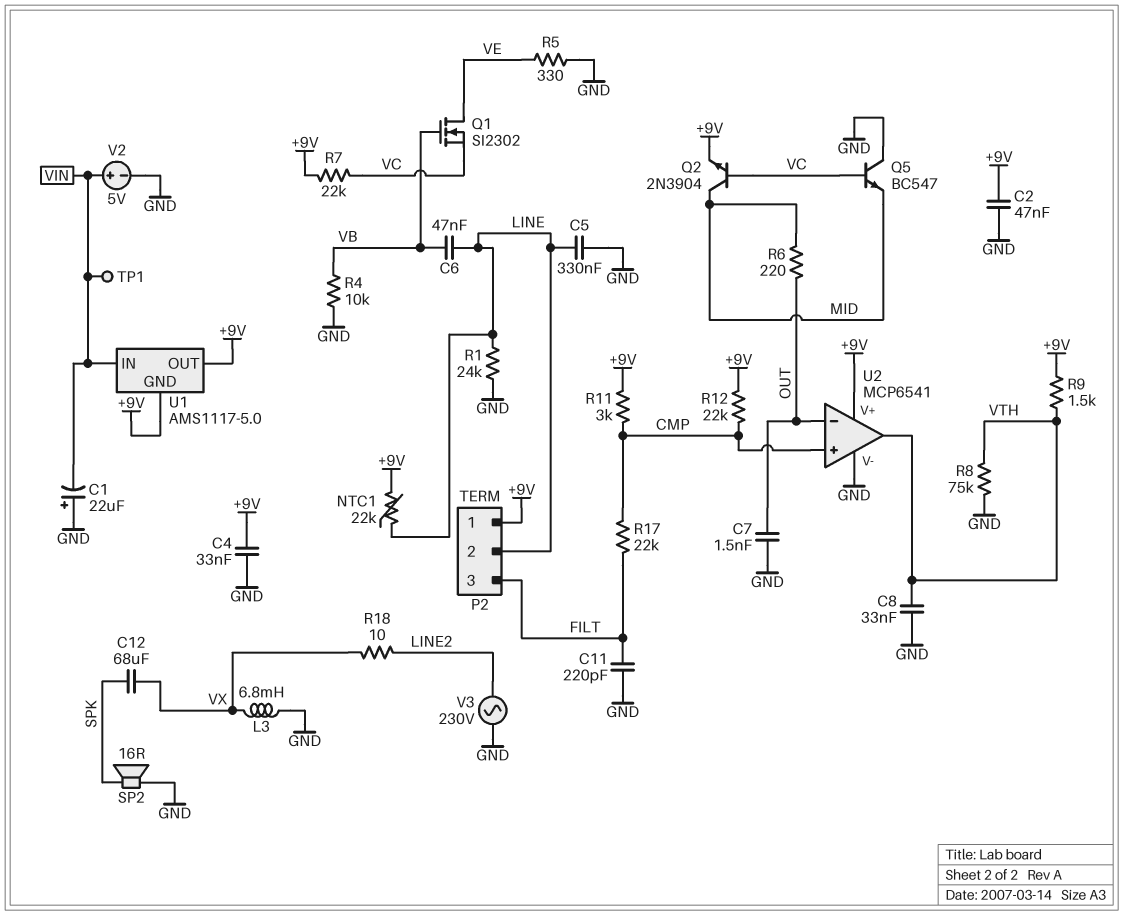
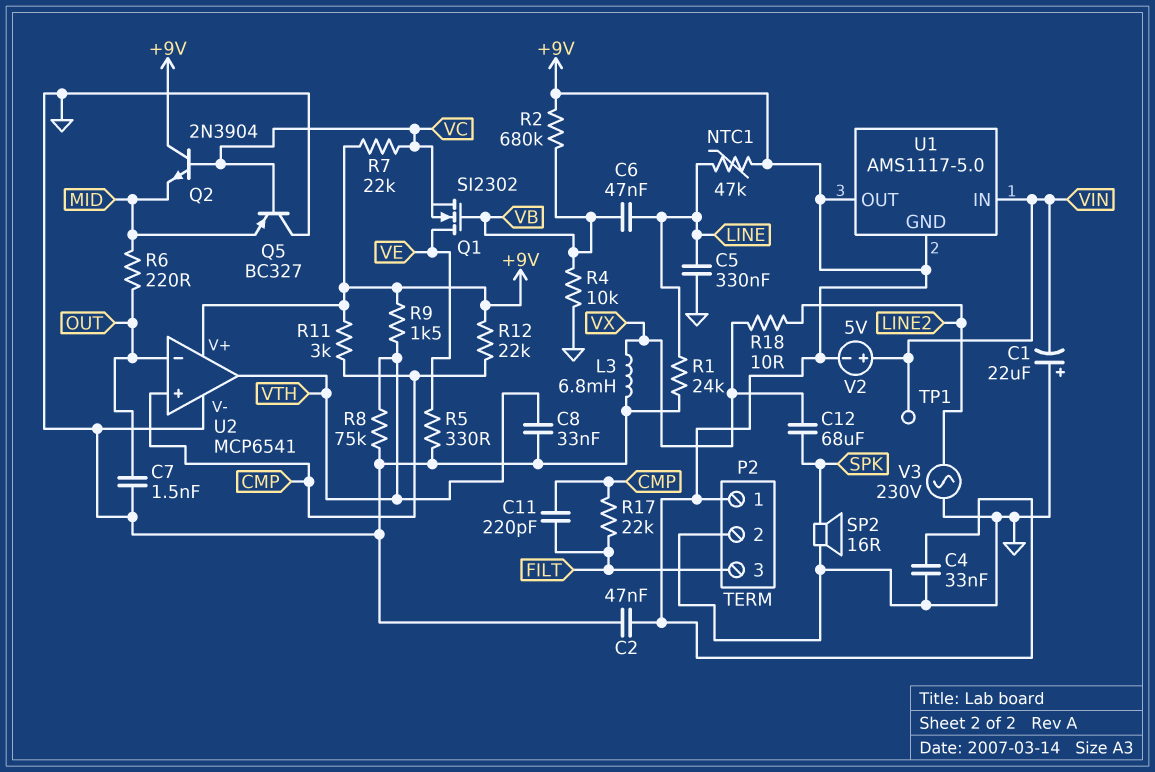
C11: 220pF (FILT, GND) -> 220pF (CMP, FILT)
NTC1: 22k (+9V, LINE) -> 47k (+9V, LINE)
P2 pin 2: LINE -> GND
Q2: NPN 2N3904 (B VC, C MID, E +9V) -> NPN 2N3904 (B VC, C +9V, E MID)
Q5: NPN BC547 (B VC, C GND, E MID) -> PNP BC327 (B VC, C GND, E MID)
R2: none -> 680k (+9V, VB)
V2: 5V (plus VIN, minus GND) -> 5V (plus VIN, minus +9V)

